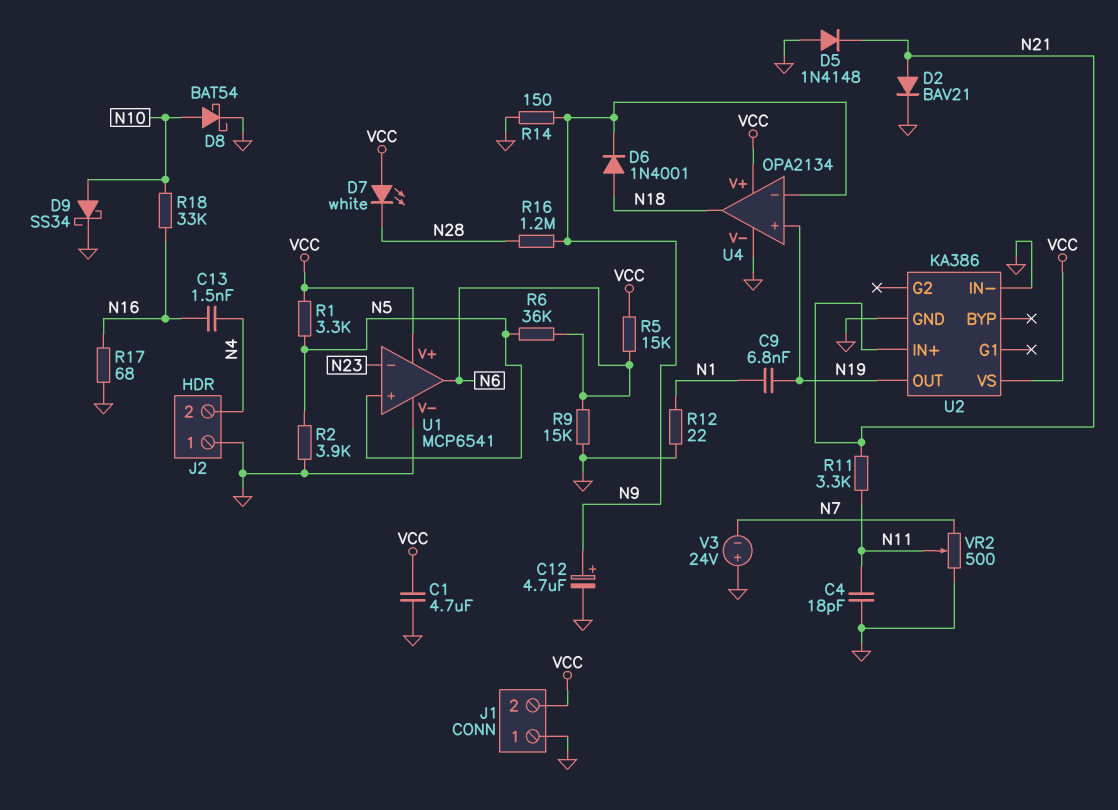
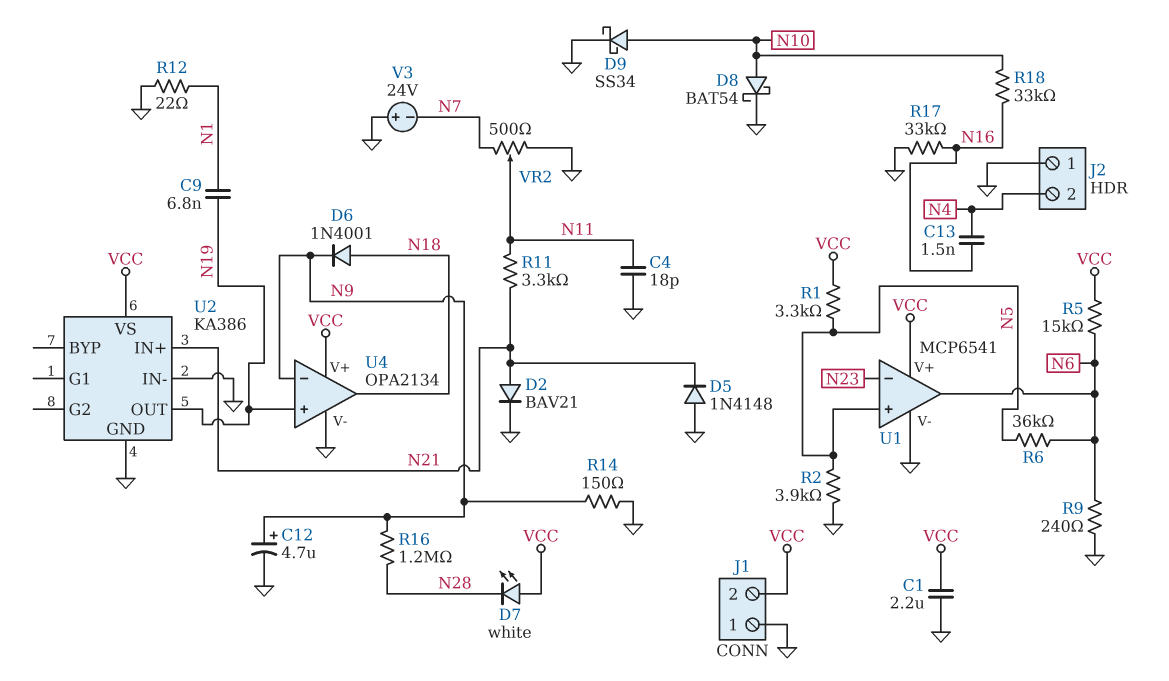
C1: 4.7uF (GND, VCC) -> 2.2uF (GND, VCC)
R9: 15k (GND, N6) -> 240 (GND, N6)
R17: 68 (GND, N16) -> 33k (GND, N16)

